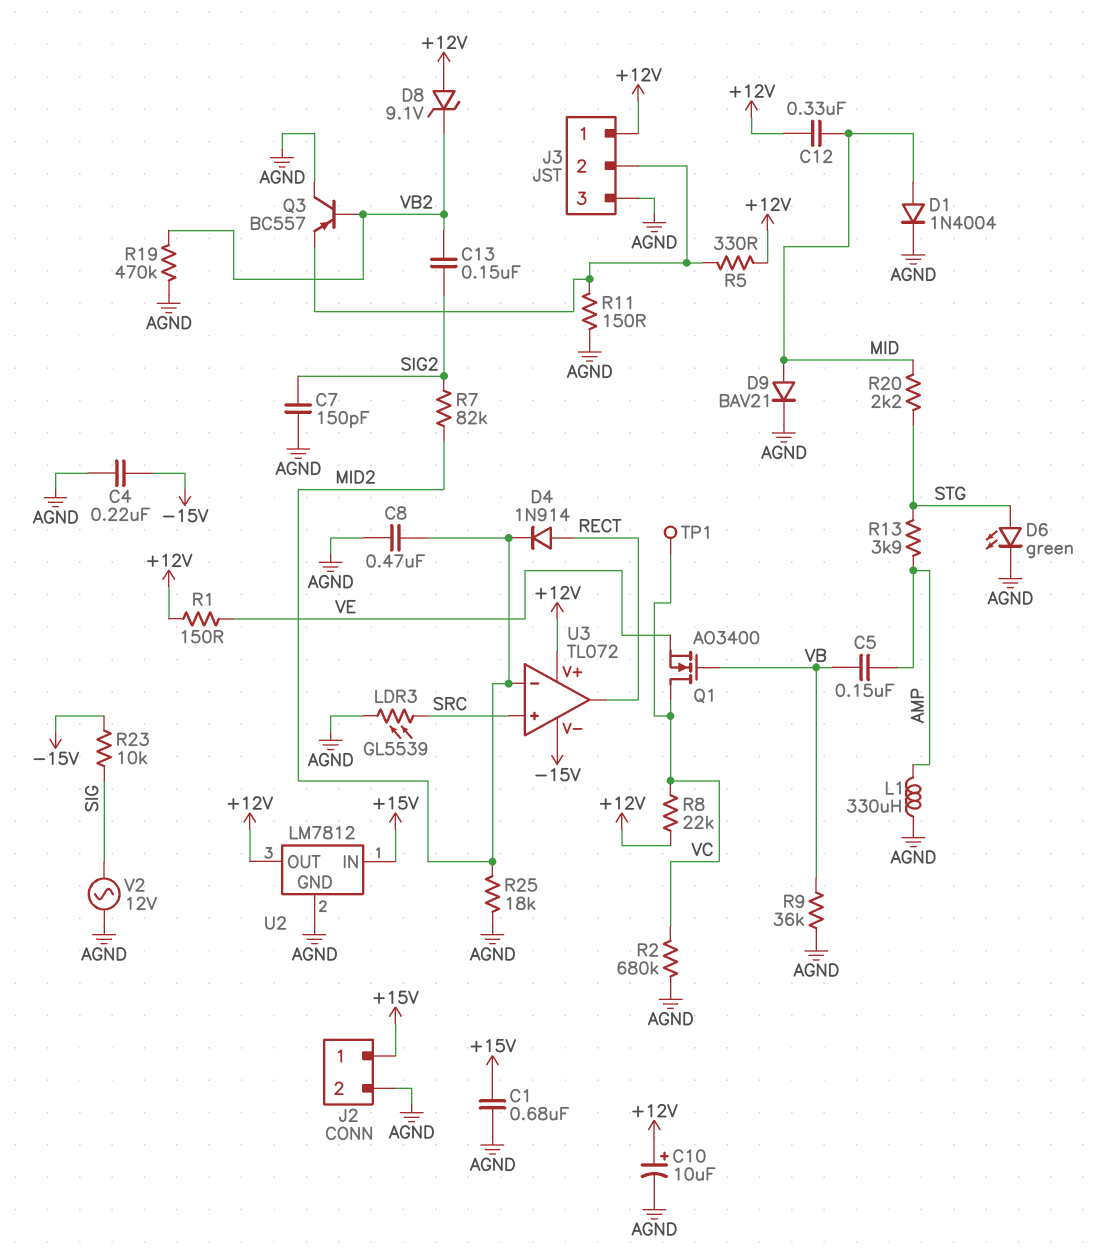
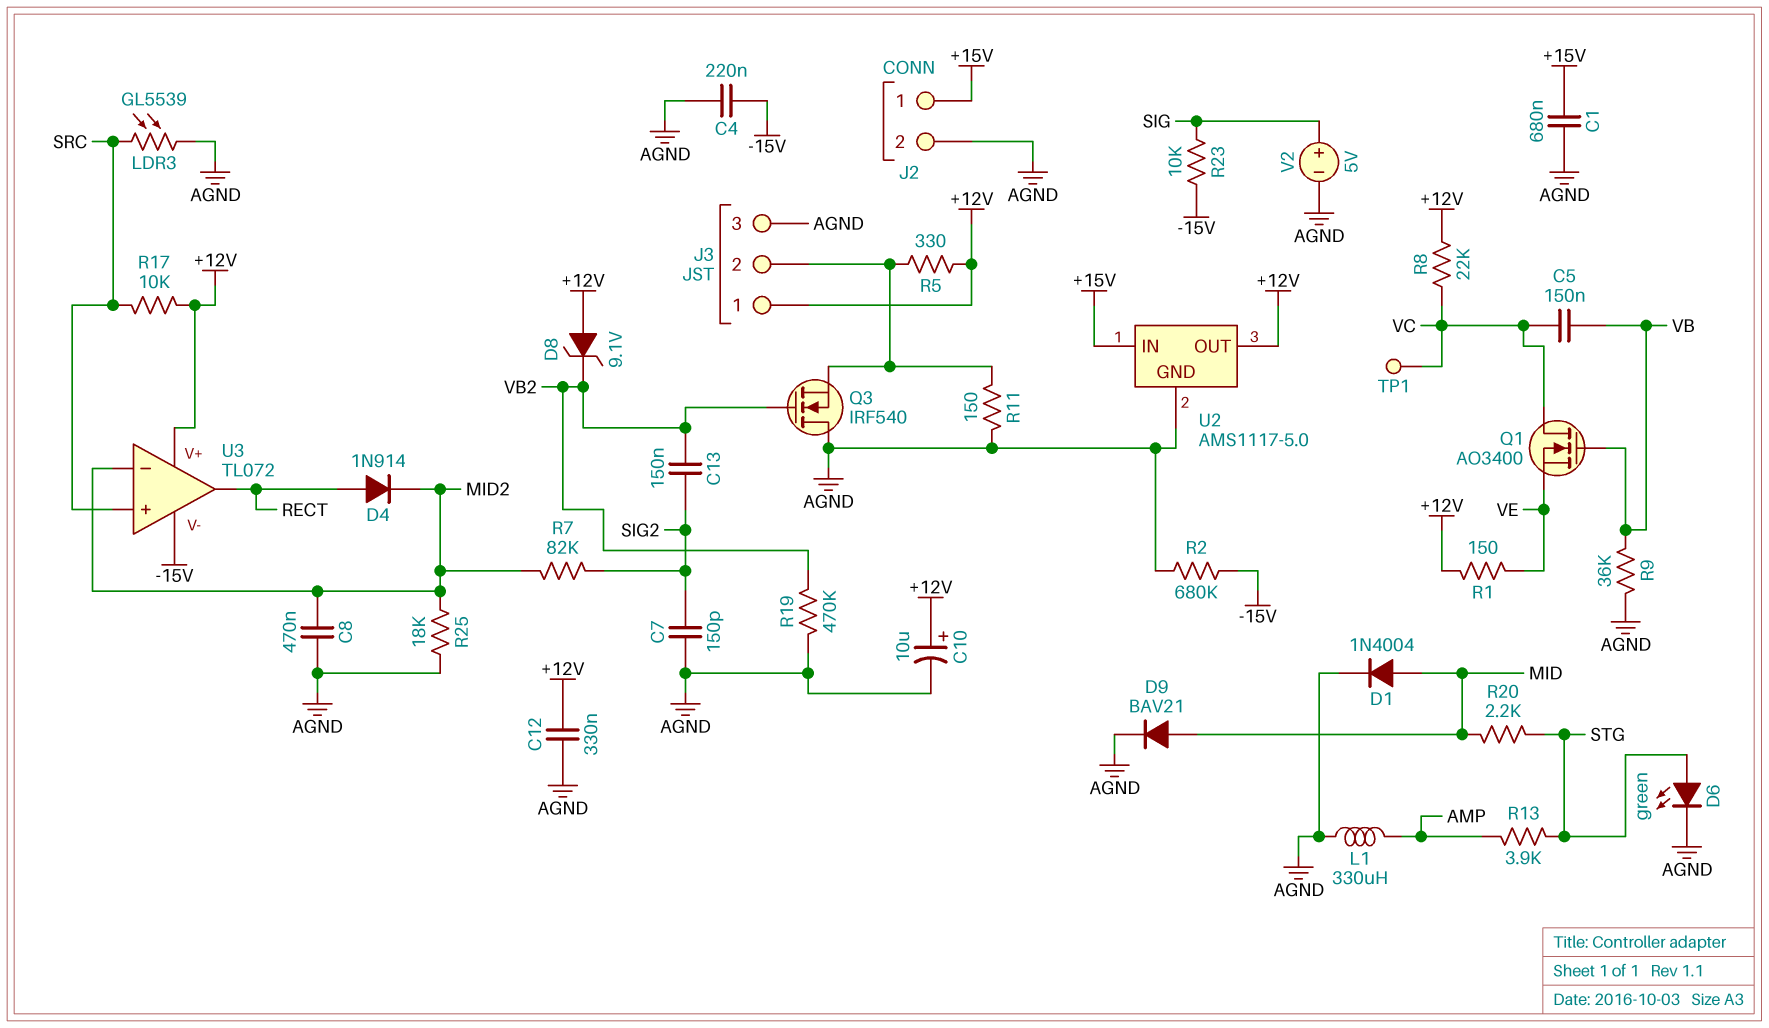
C5: 150nF (AMP, VB) -> 150nF (VB, VC)
C12: 330nF (+12V, MID) -> 330nF (+12V, AGND)
Q3: PNP BC557 (B VB2, C AGND, E J3/2) -> NMOS IRF540 (G VB2, D AGND, S J3/2)
R2: 680k (AGND, VC) -> 680k (-15V, AGND)
R17: none -> 10k (+12V, SRC)
U2: LM7812 -> AMS1117-5.0
V2: AC 12V (AGND, SIG) -> 5V (plus SIG, minus AGND)

